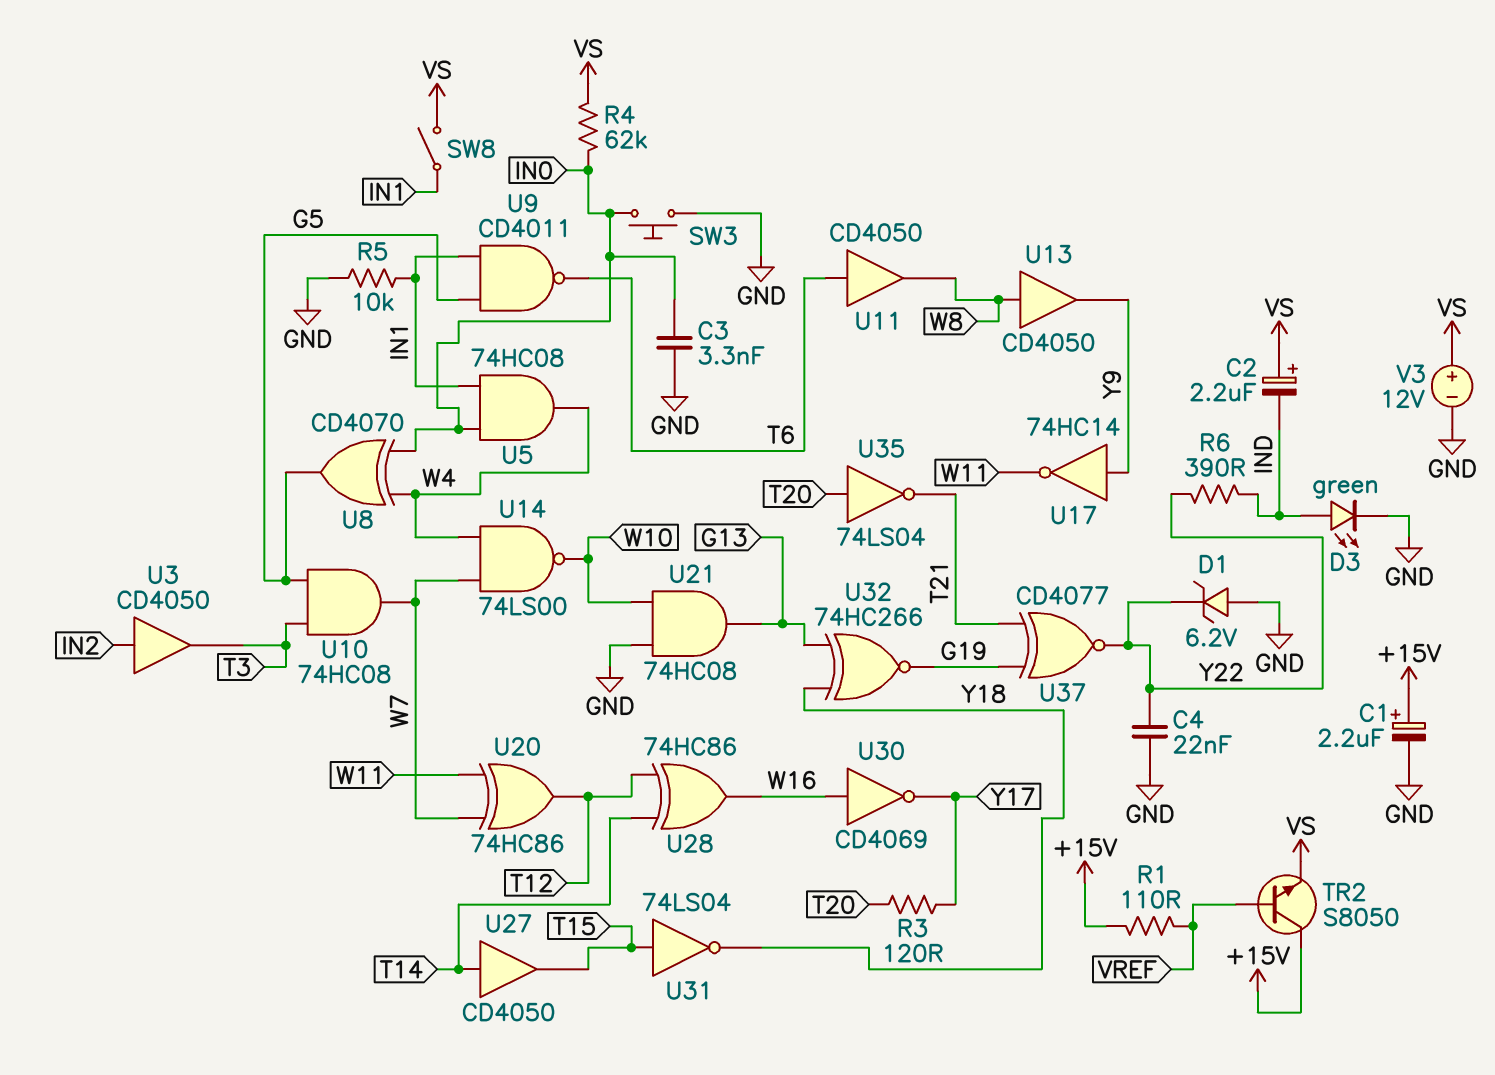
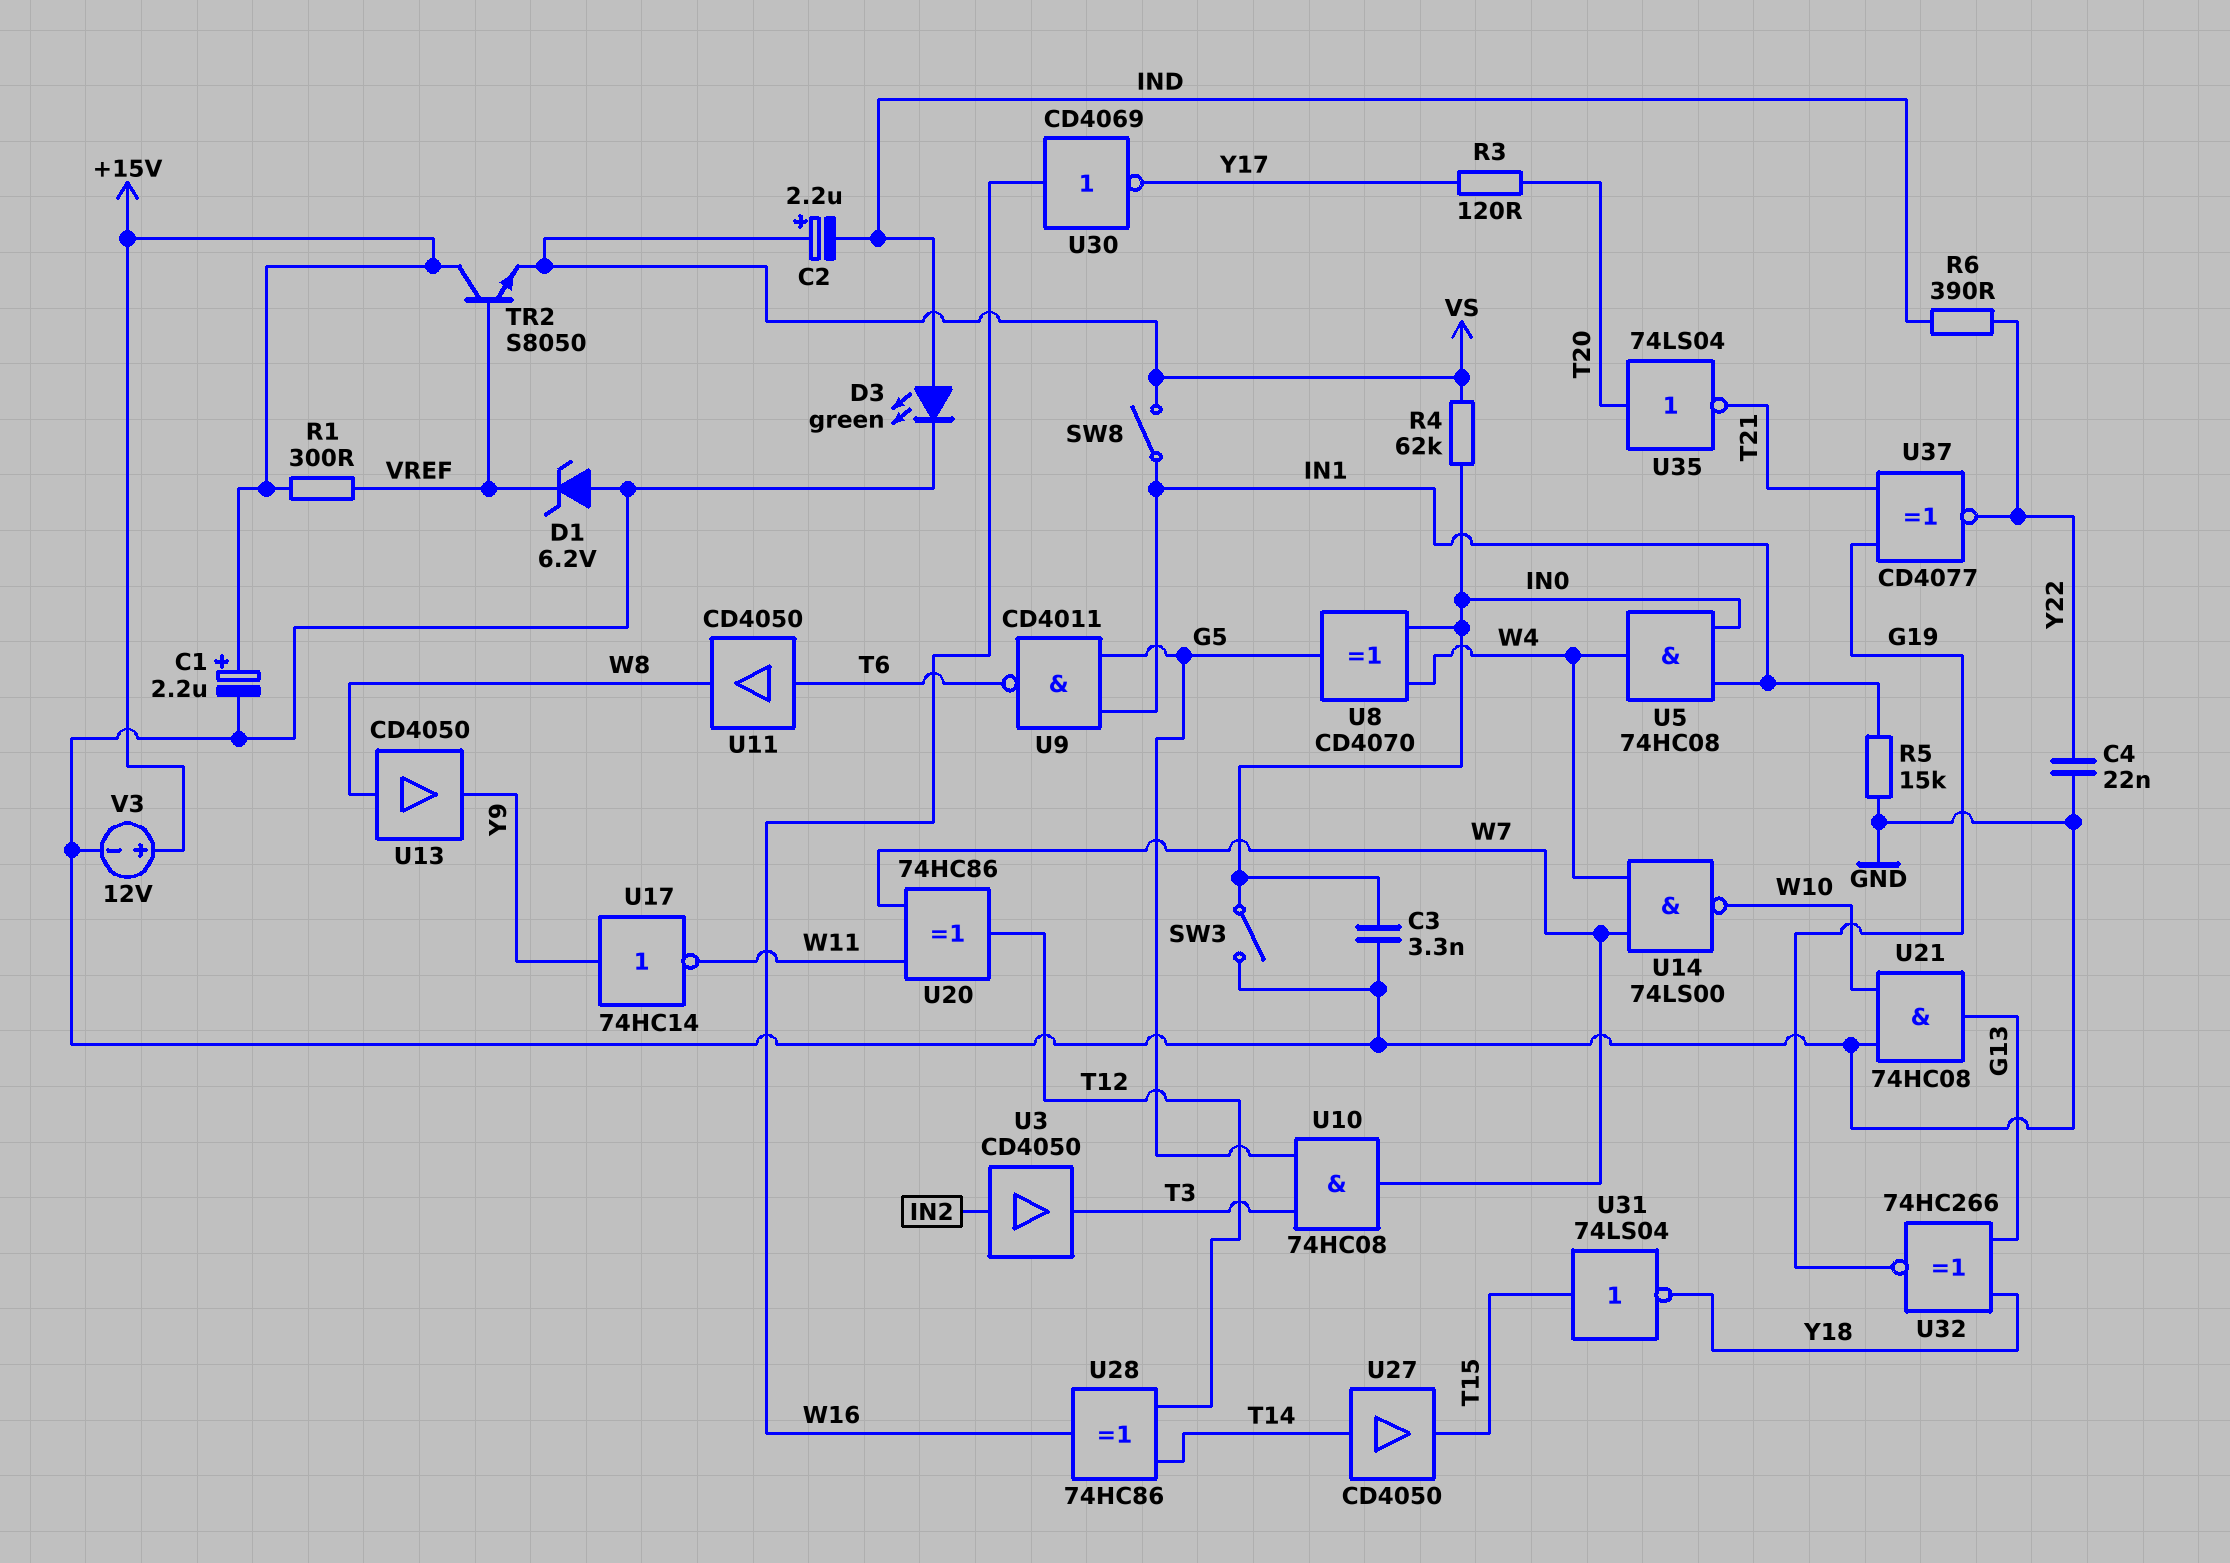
D1: zener 6.2V (A GND, K Y22) -> zener 6.2V (A GND, K VREF)
R1: 110 (+15V, VREF) -> 300 (+15V, VREF)
R5: 10k (GND, IN1) -> 15k (GND, IN1)
SW3: button (GND, IN0) -> switch (GND, IN0)
V3: 12V (plus VS, minus GND) -> 12V (plus +15V, minus GND)

